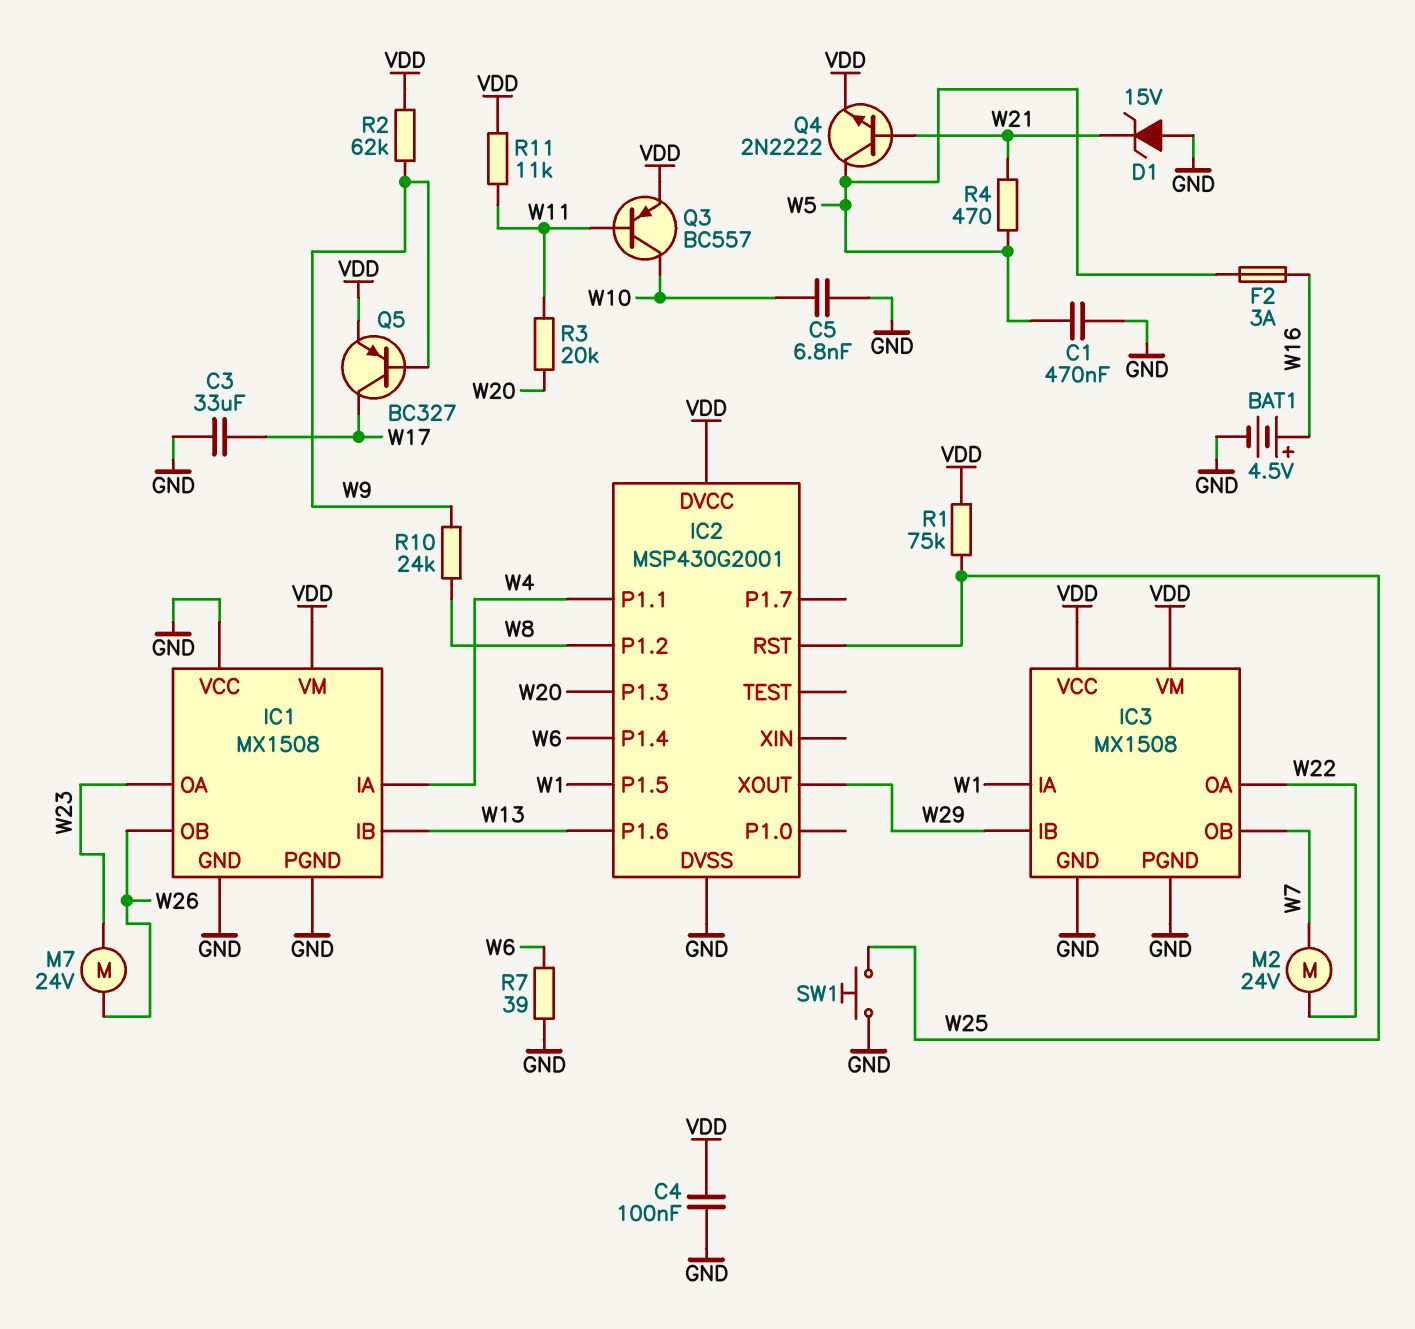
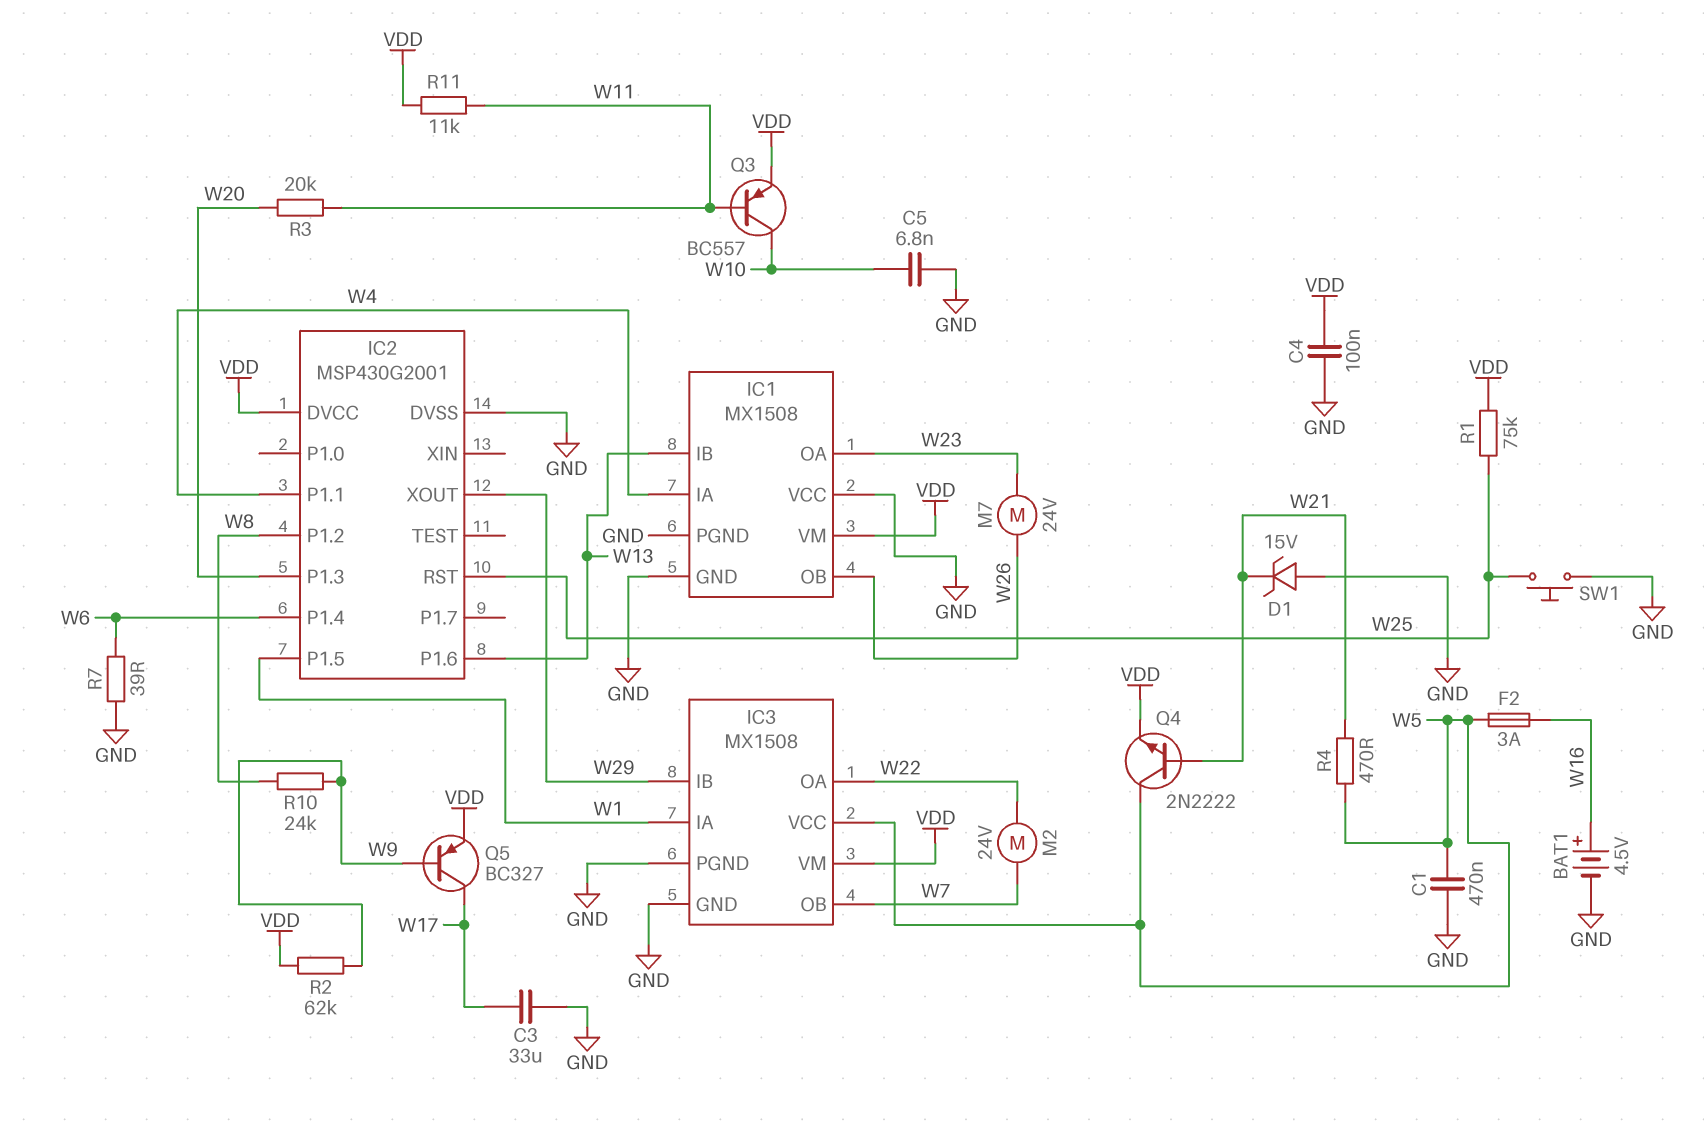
IC3 pin VCC: VDD -> W5

